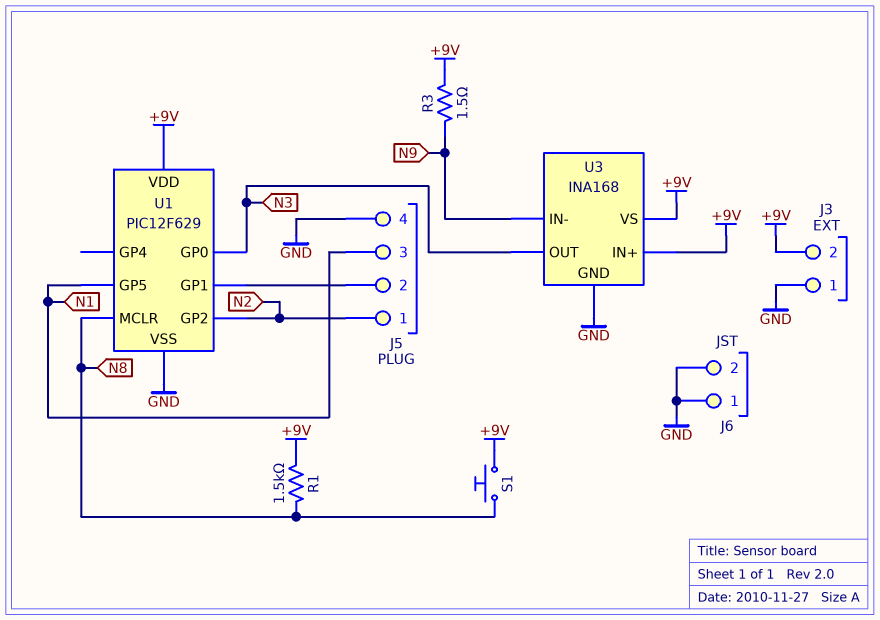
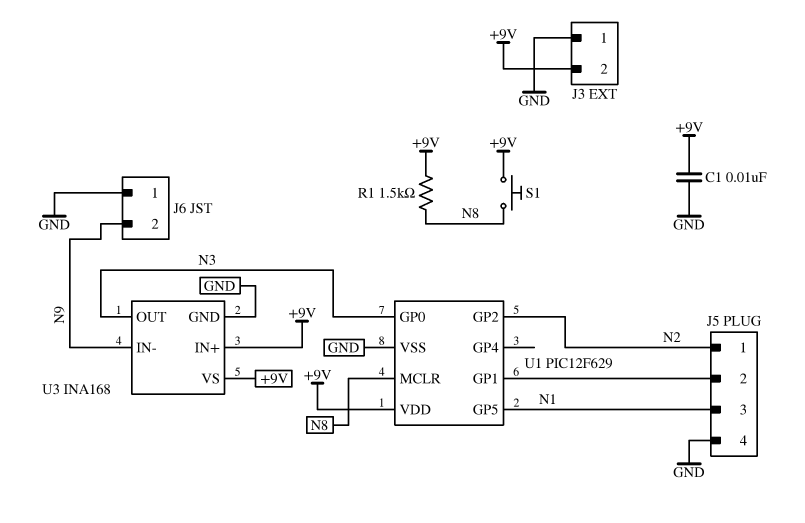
C1: none -> 10nF (+9V, GND)
J6 pin 2: GND -> N9
R3: 1.5 (+9V, N9) -> none

